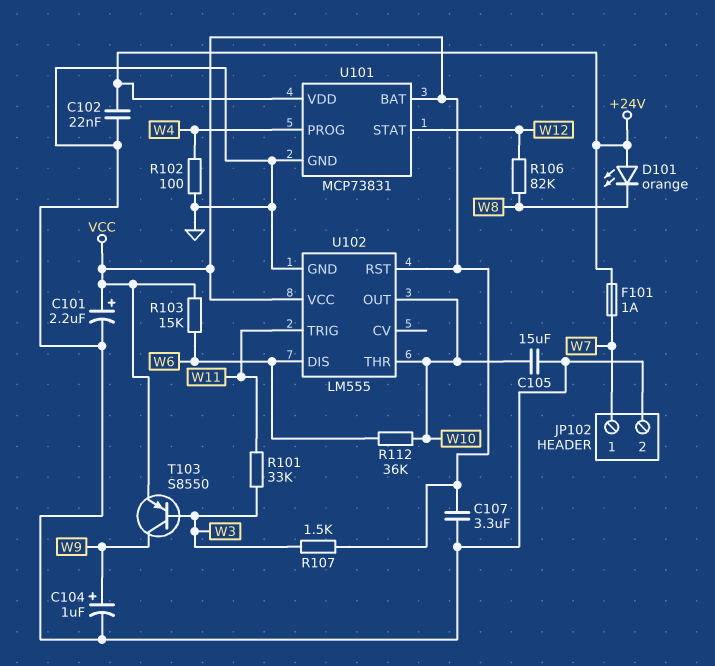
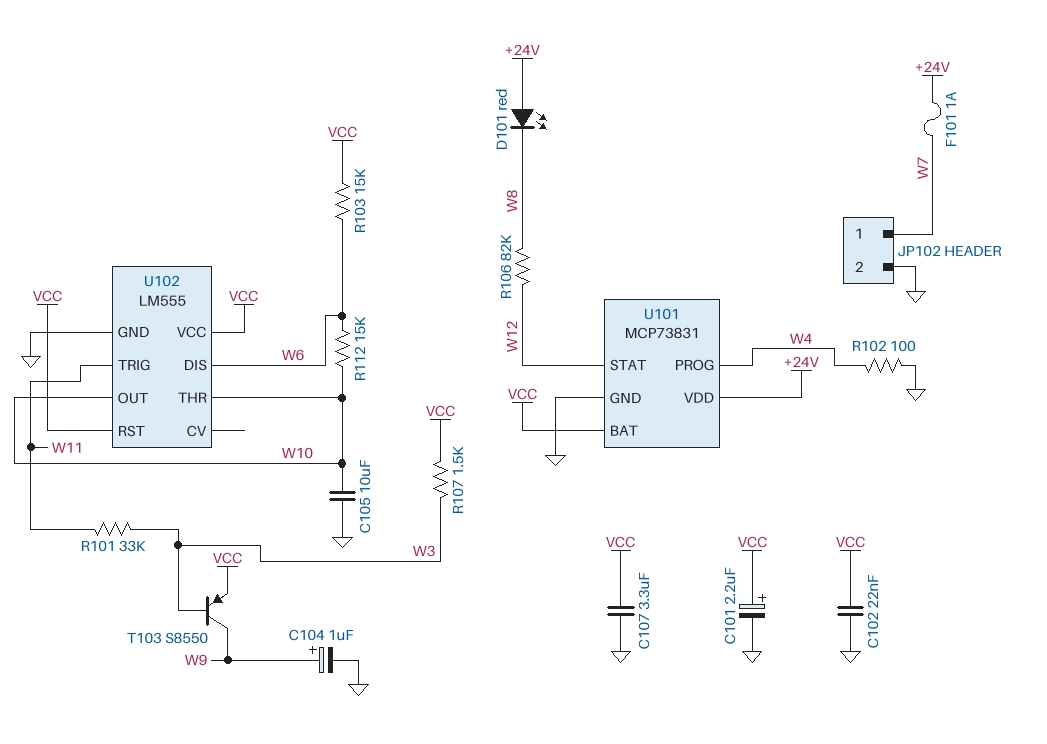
C102: 22nF (+24V, GND) -> 22nF (GND, VCC)
C105: 15uF (GND, W10) -> 10uF (GND, W10)
D101: LED orange (A +24V, K W8) -> LED red (A +24V, K W8)
R112: 36k (W6, W10) -> 15k (W6, W10)

